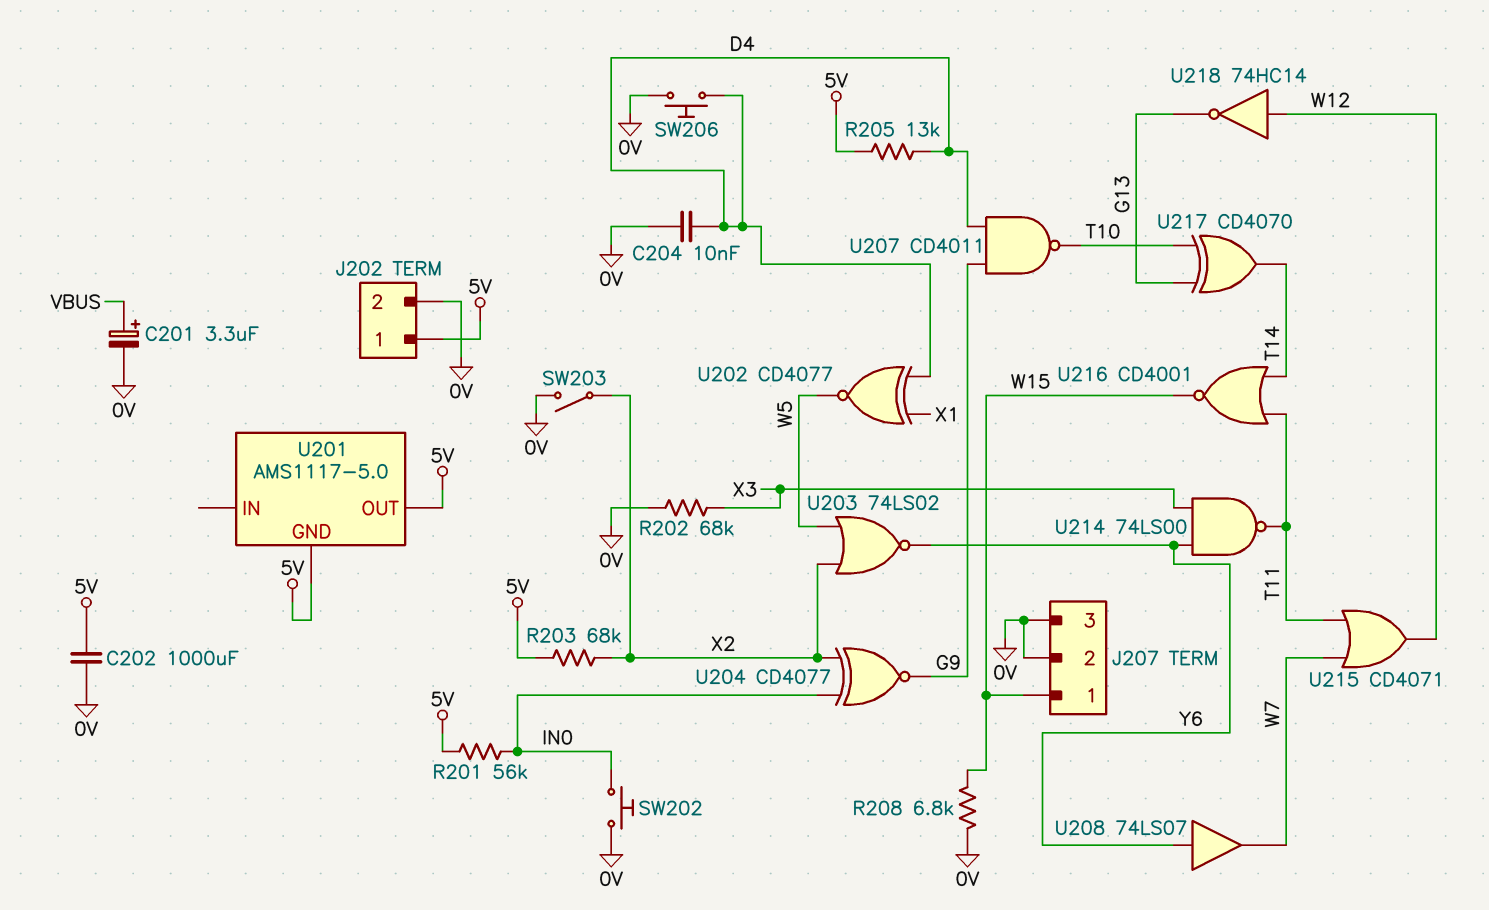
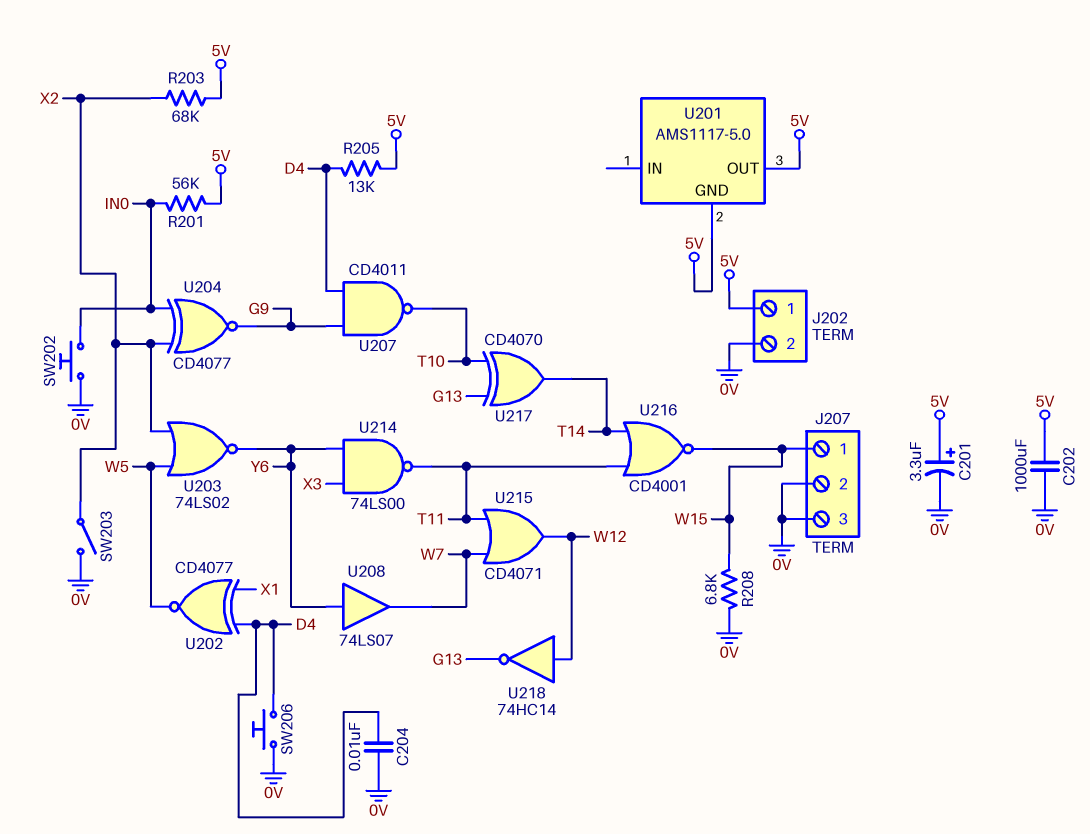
C201: 3.3uF (plus VBUS, minus 0V) -> 3.3uF (plus 5V, minus 0V)
R202: 68k (0V, X3) -> none

